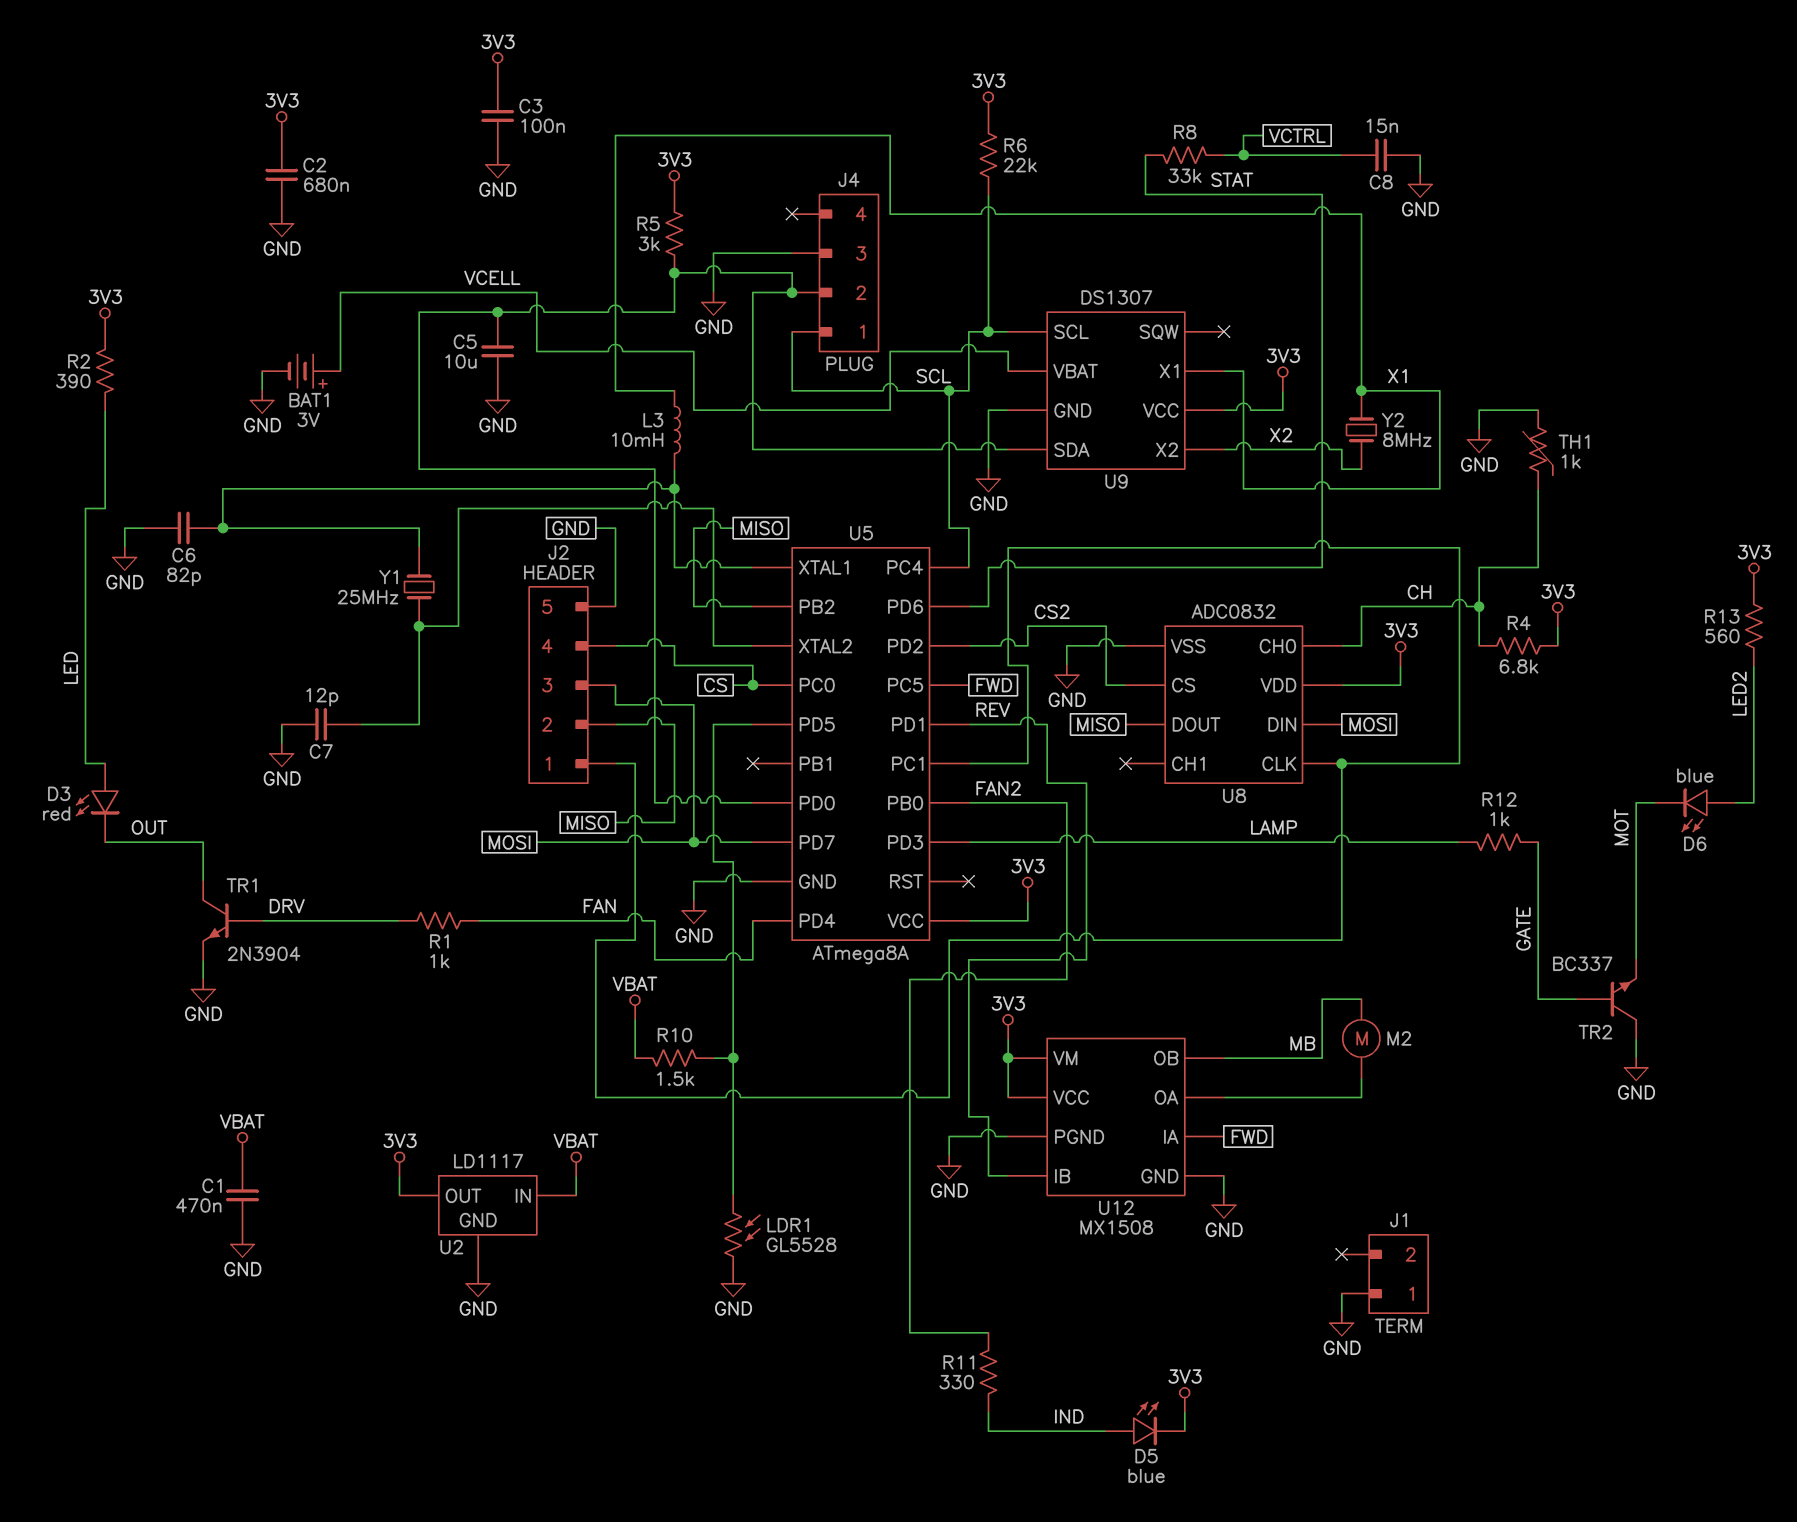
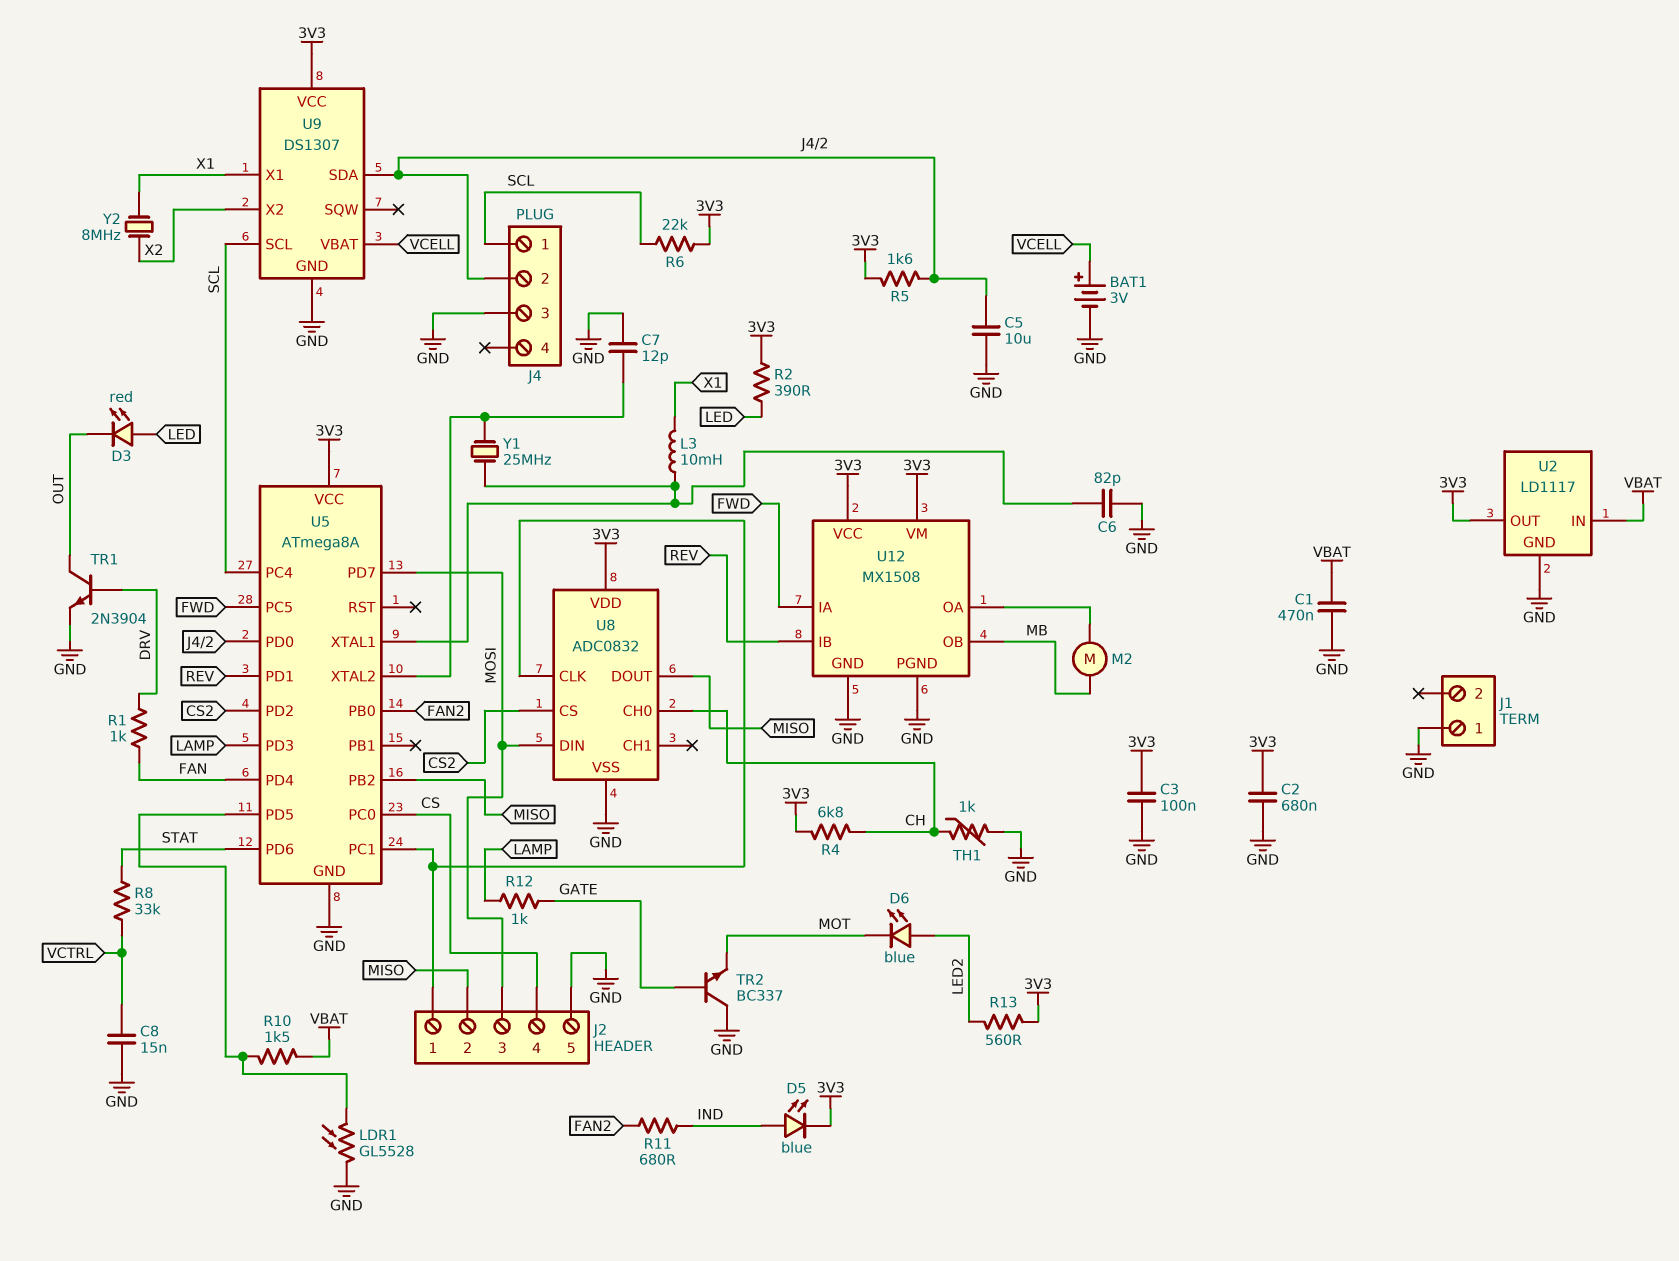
R5: 3k (3V3, J4/2) -> 1.6k (3V3, J4/2)
R11: 330 (FAN2, IND) -> 680 (FAN2, IND)

